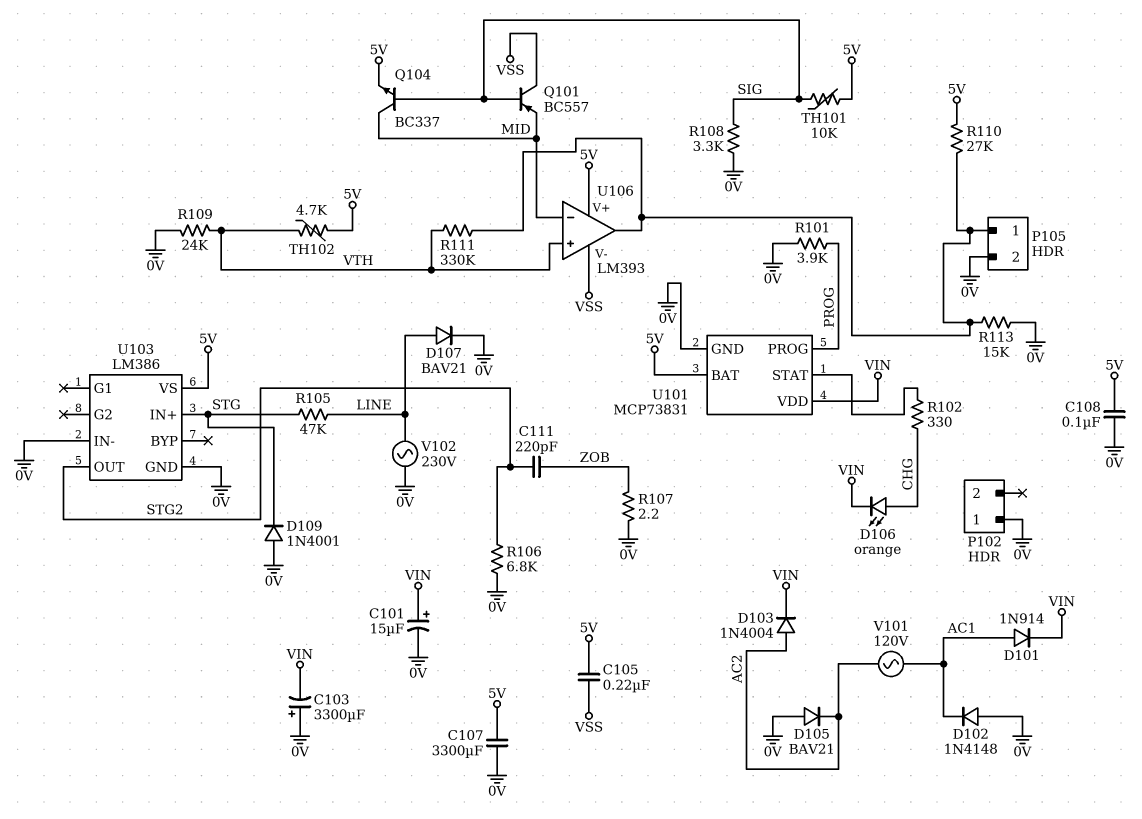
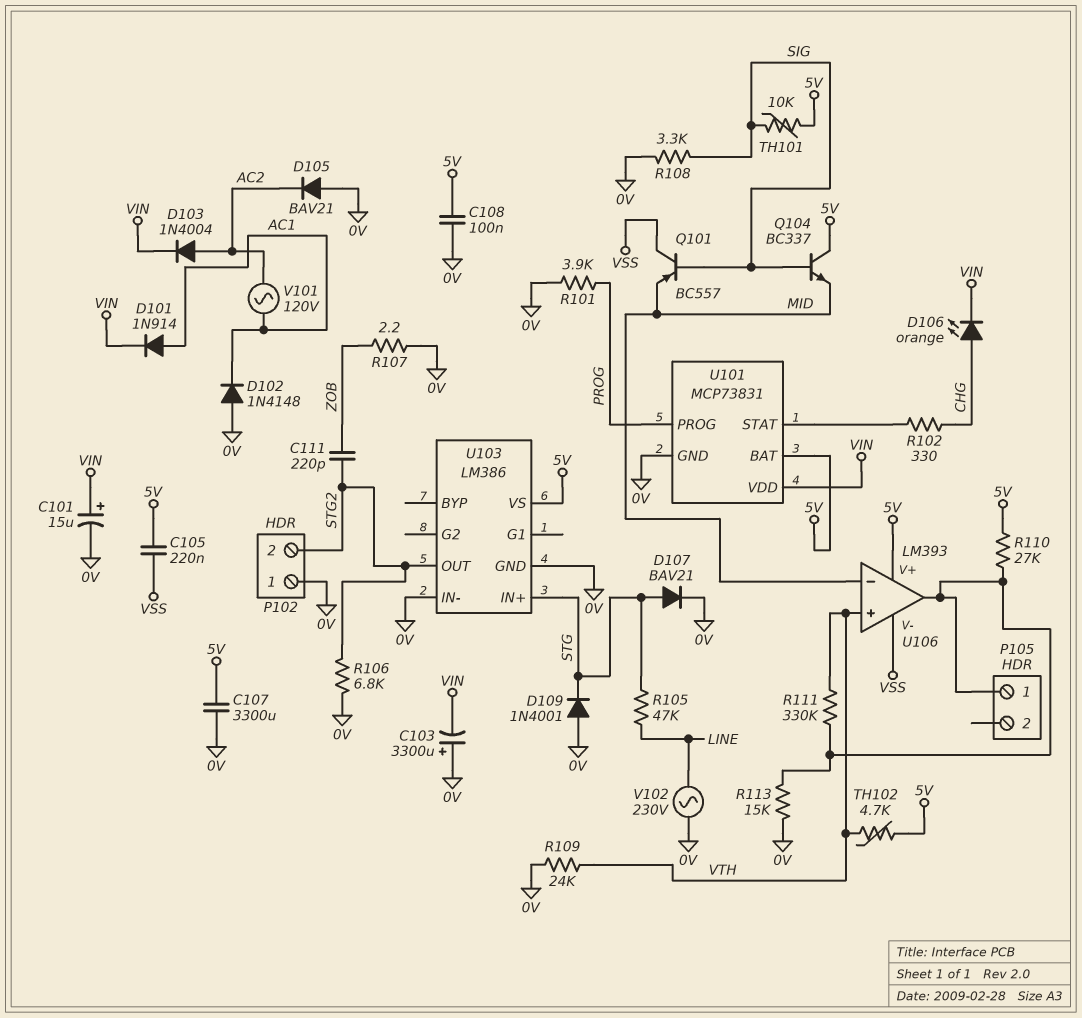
D107: diode BAV21 (A LINE, K 0V) -> diode BAV21 (A STG, K 0V)
P102 pin 2: none -> STG2
P105 pin 2: 0V -> none
Q104: NPN BC337 (B SIG, C MID, E 5V) -> NPN BC337 (B SIG, C 5V, E MID)

